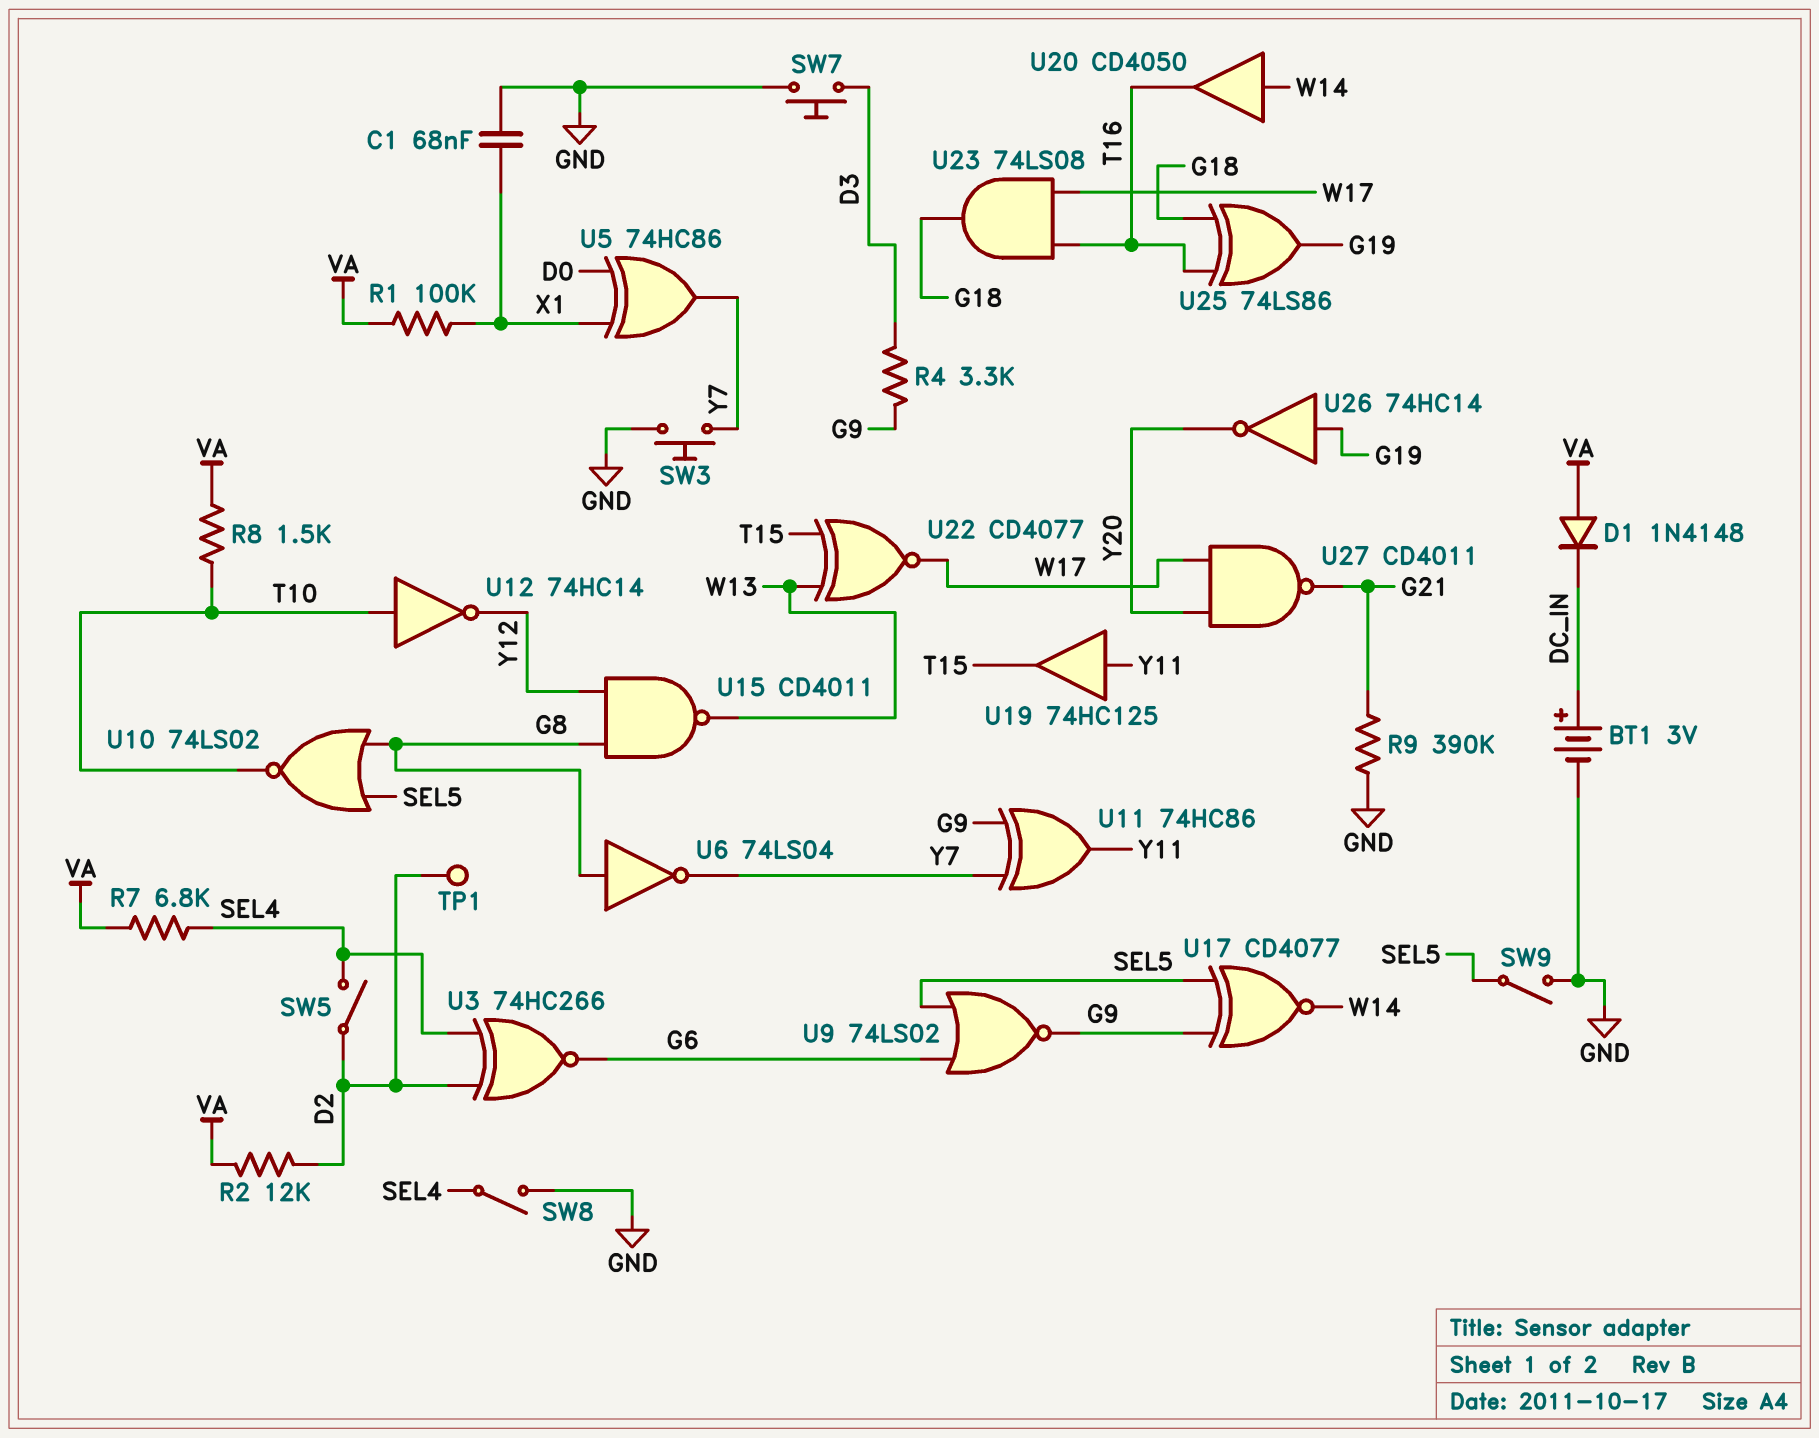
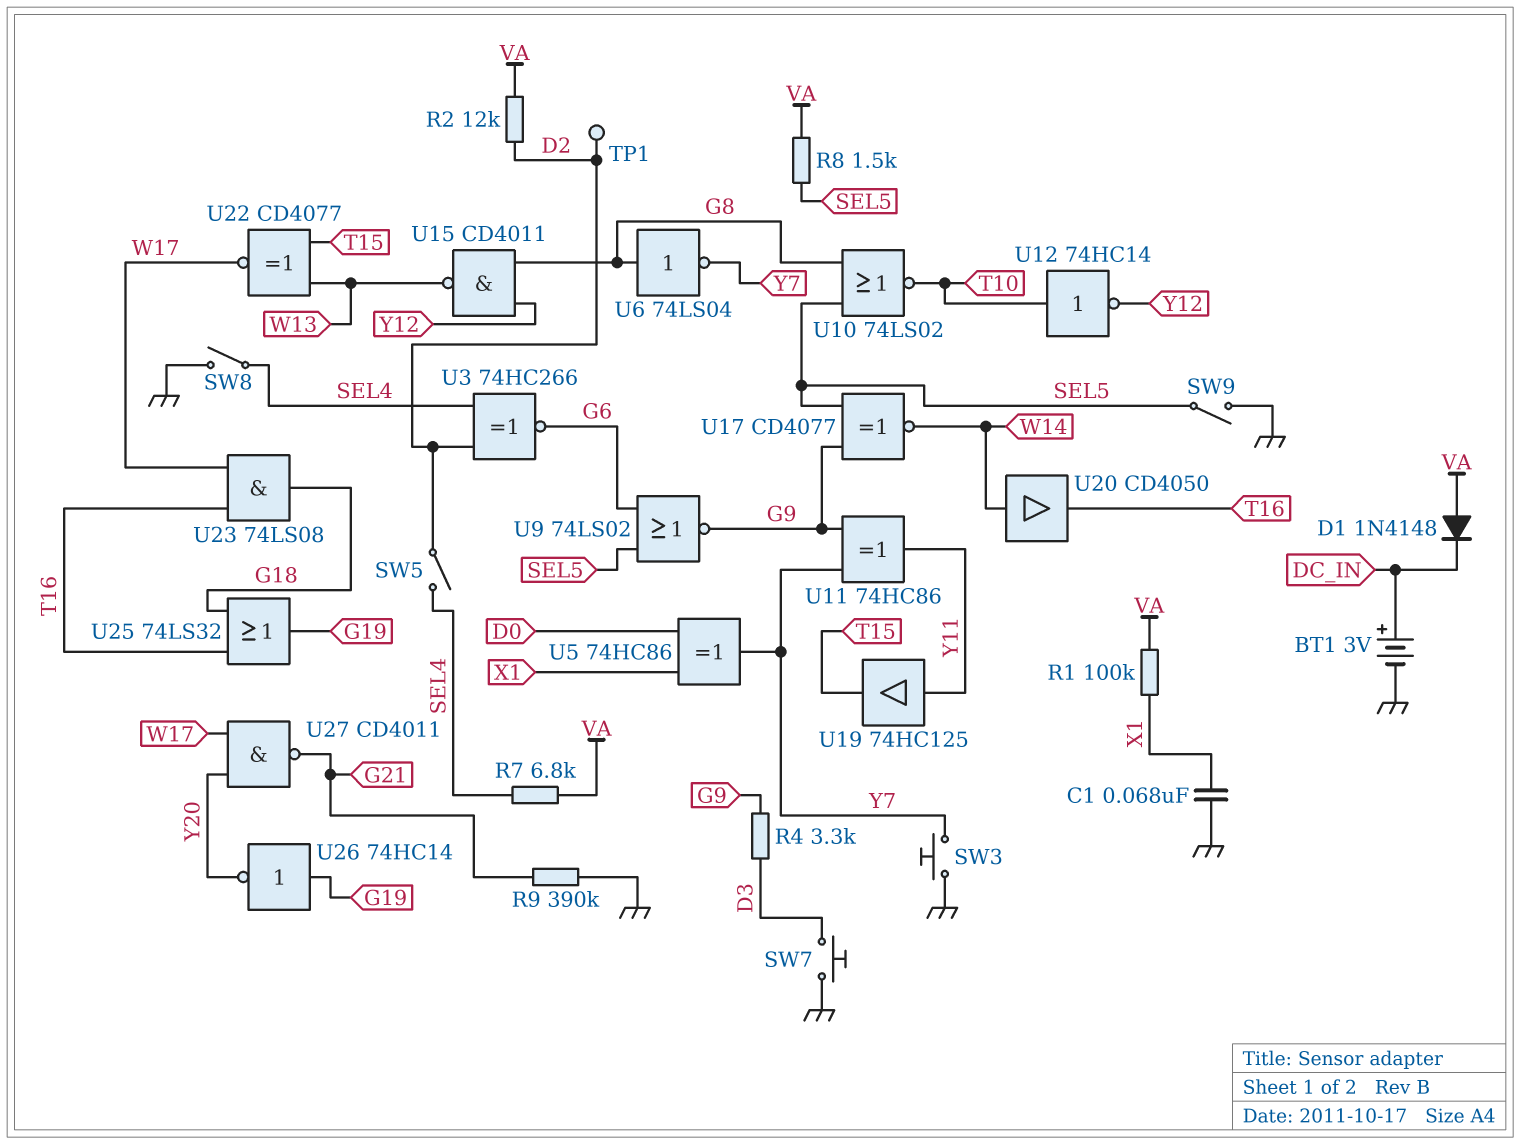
R8: 1.5k (T10, VA) -> 1.5k (SEL5, VA)
U25: XOR 74LS86 (in G18, in T16, out G19) -> OR 74LS32 (in G18, in T16, out G19)

